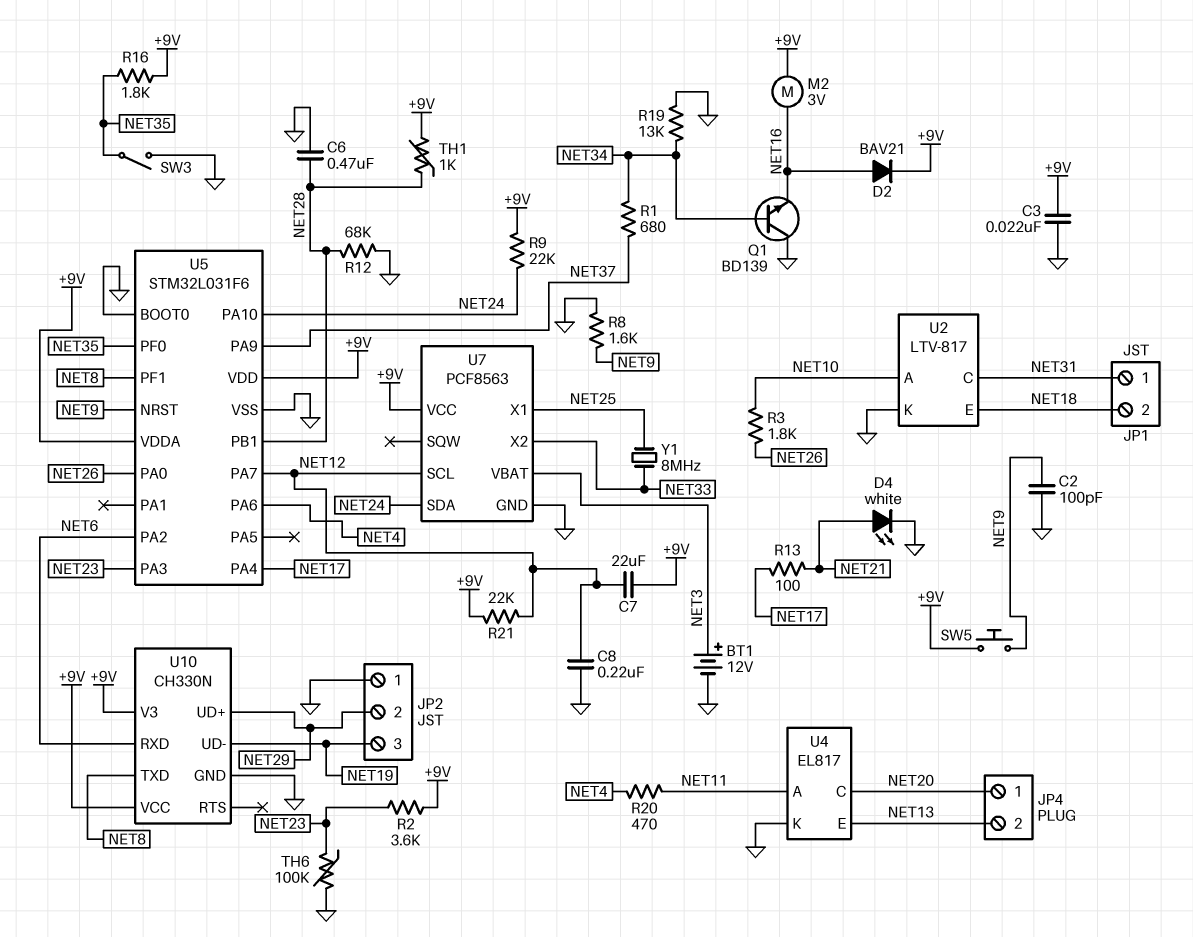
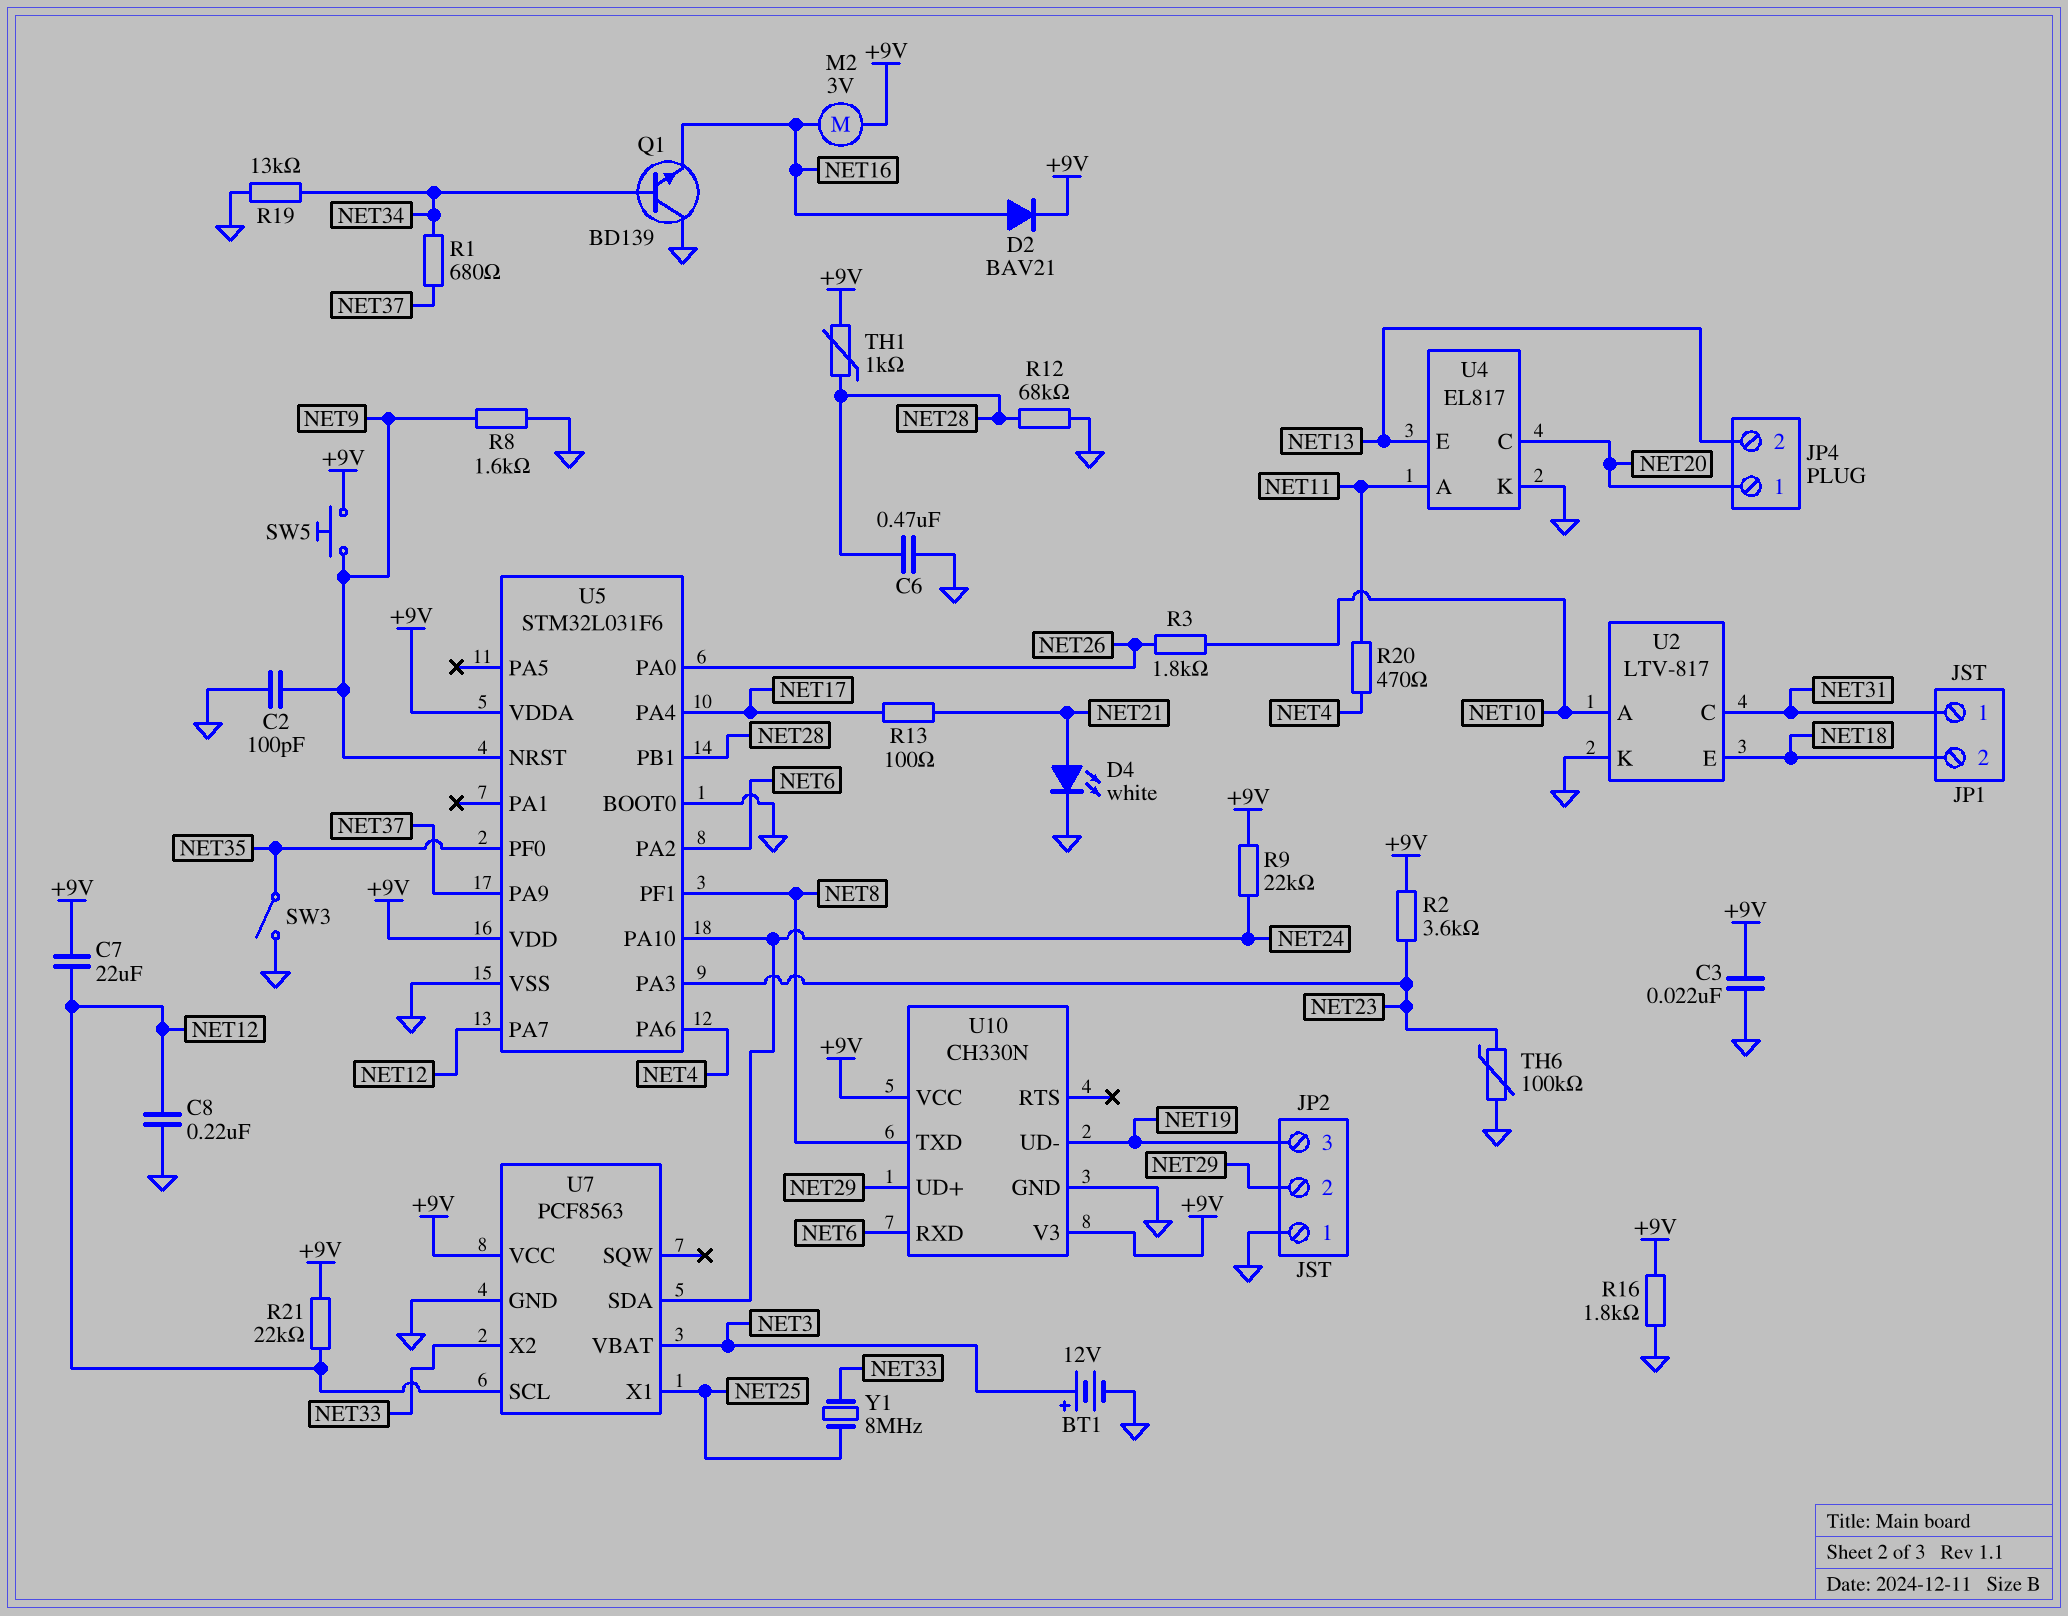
R16: 1.8k (+9V, NET35) -> 1.8k (+9V, GND)

